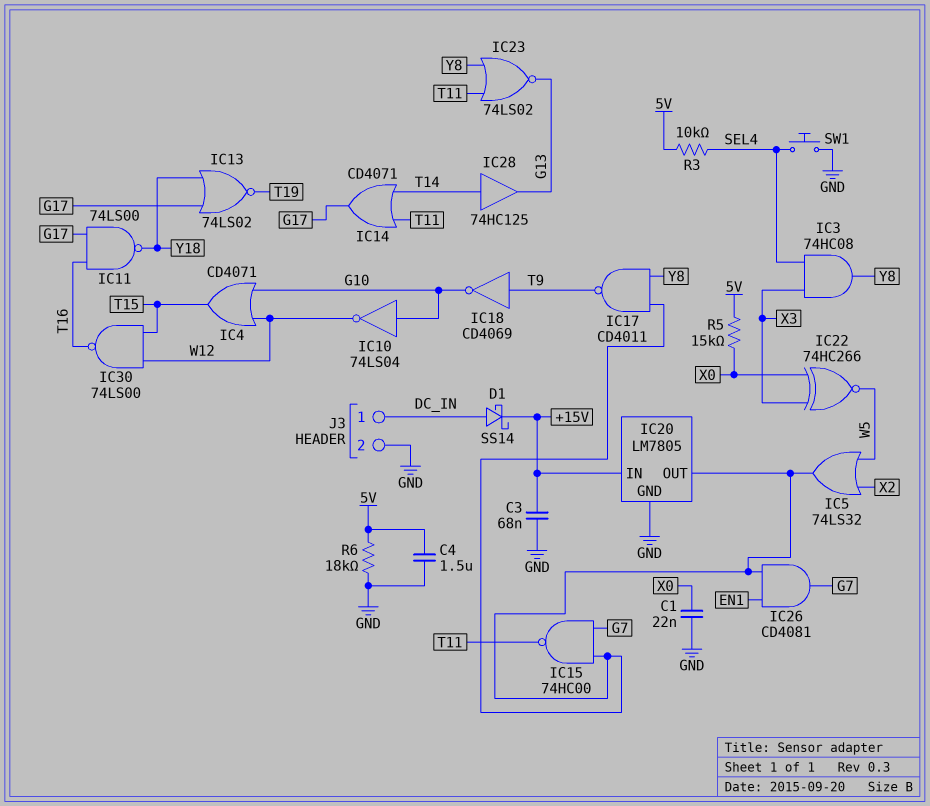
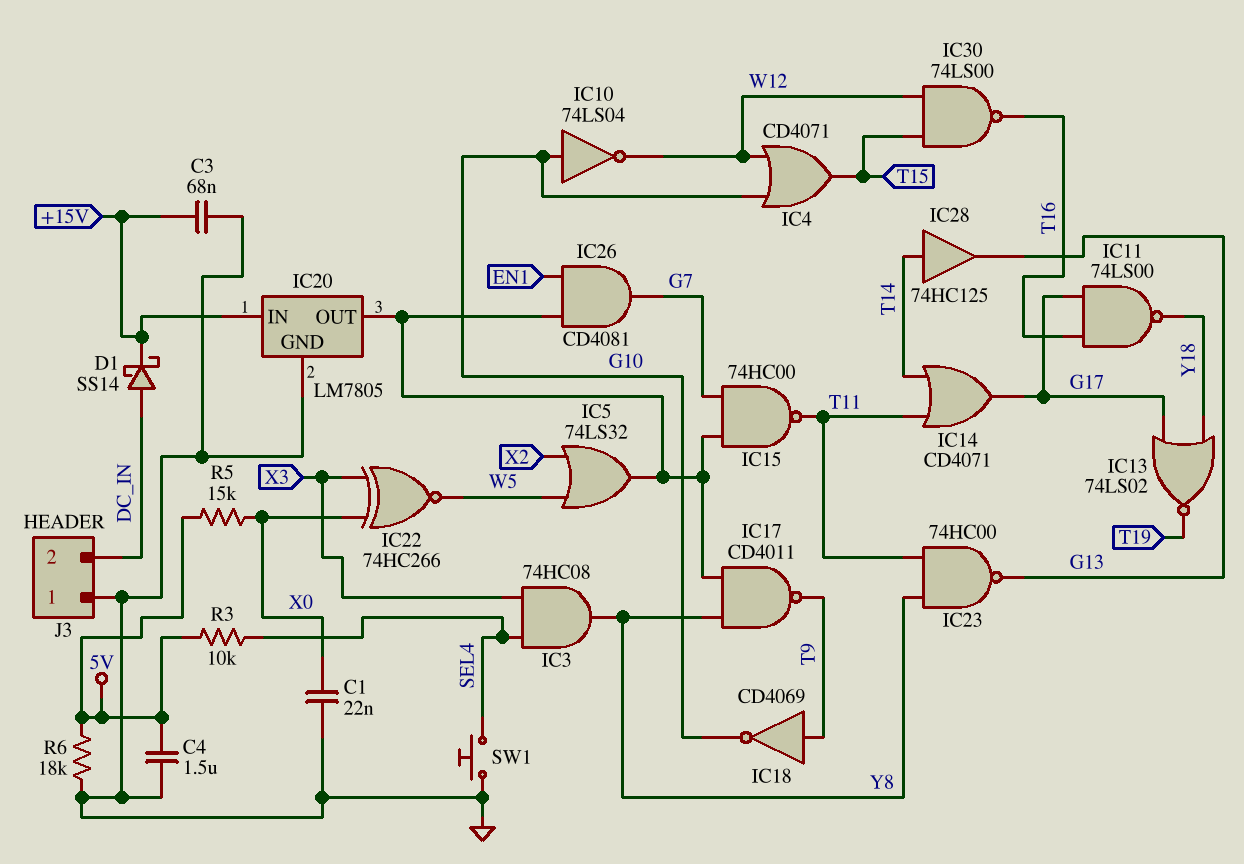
IC23: NOR 74LS02 (in T11, in Y8, out G13) -> NAND 74HC00 (in T11, in Y8, out G13)
J3 pin 1: DC_IN -> GND
J3 pin 2: GND -> DC_IN

